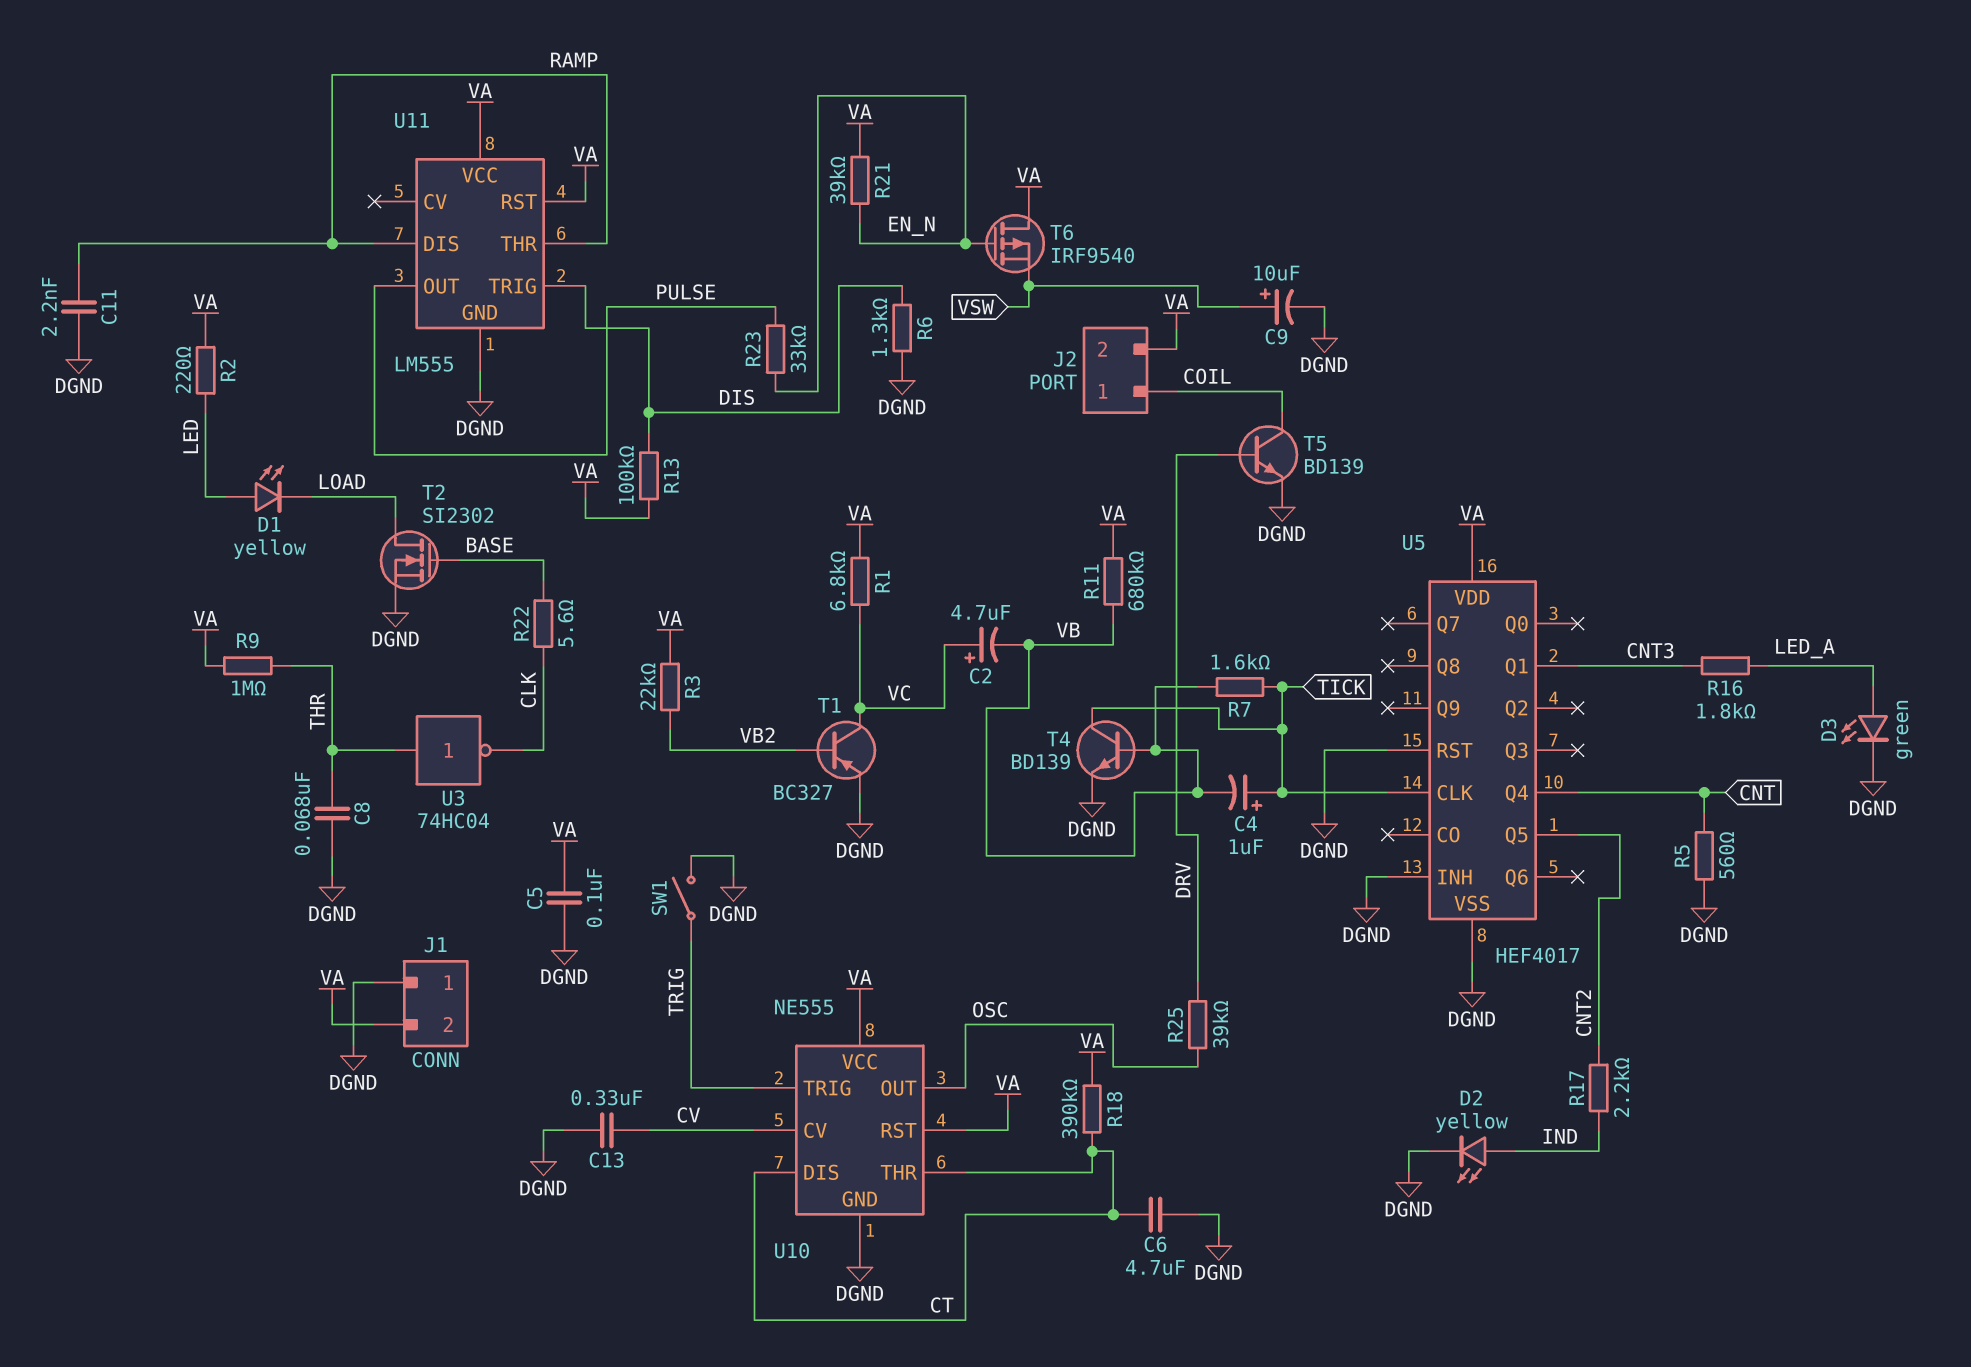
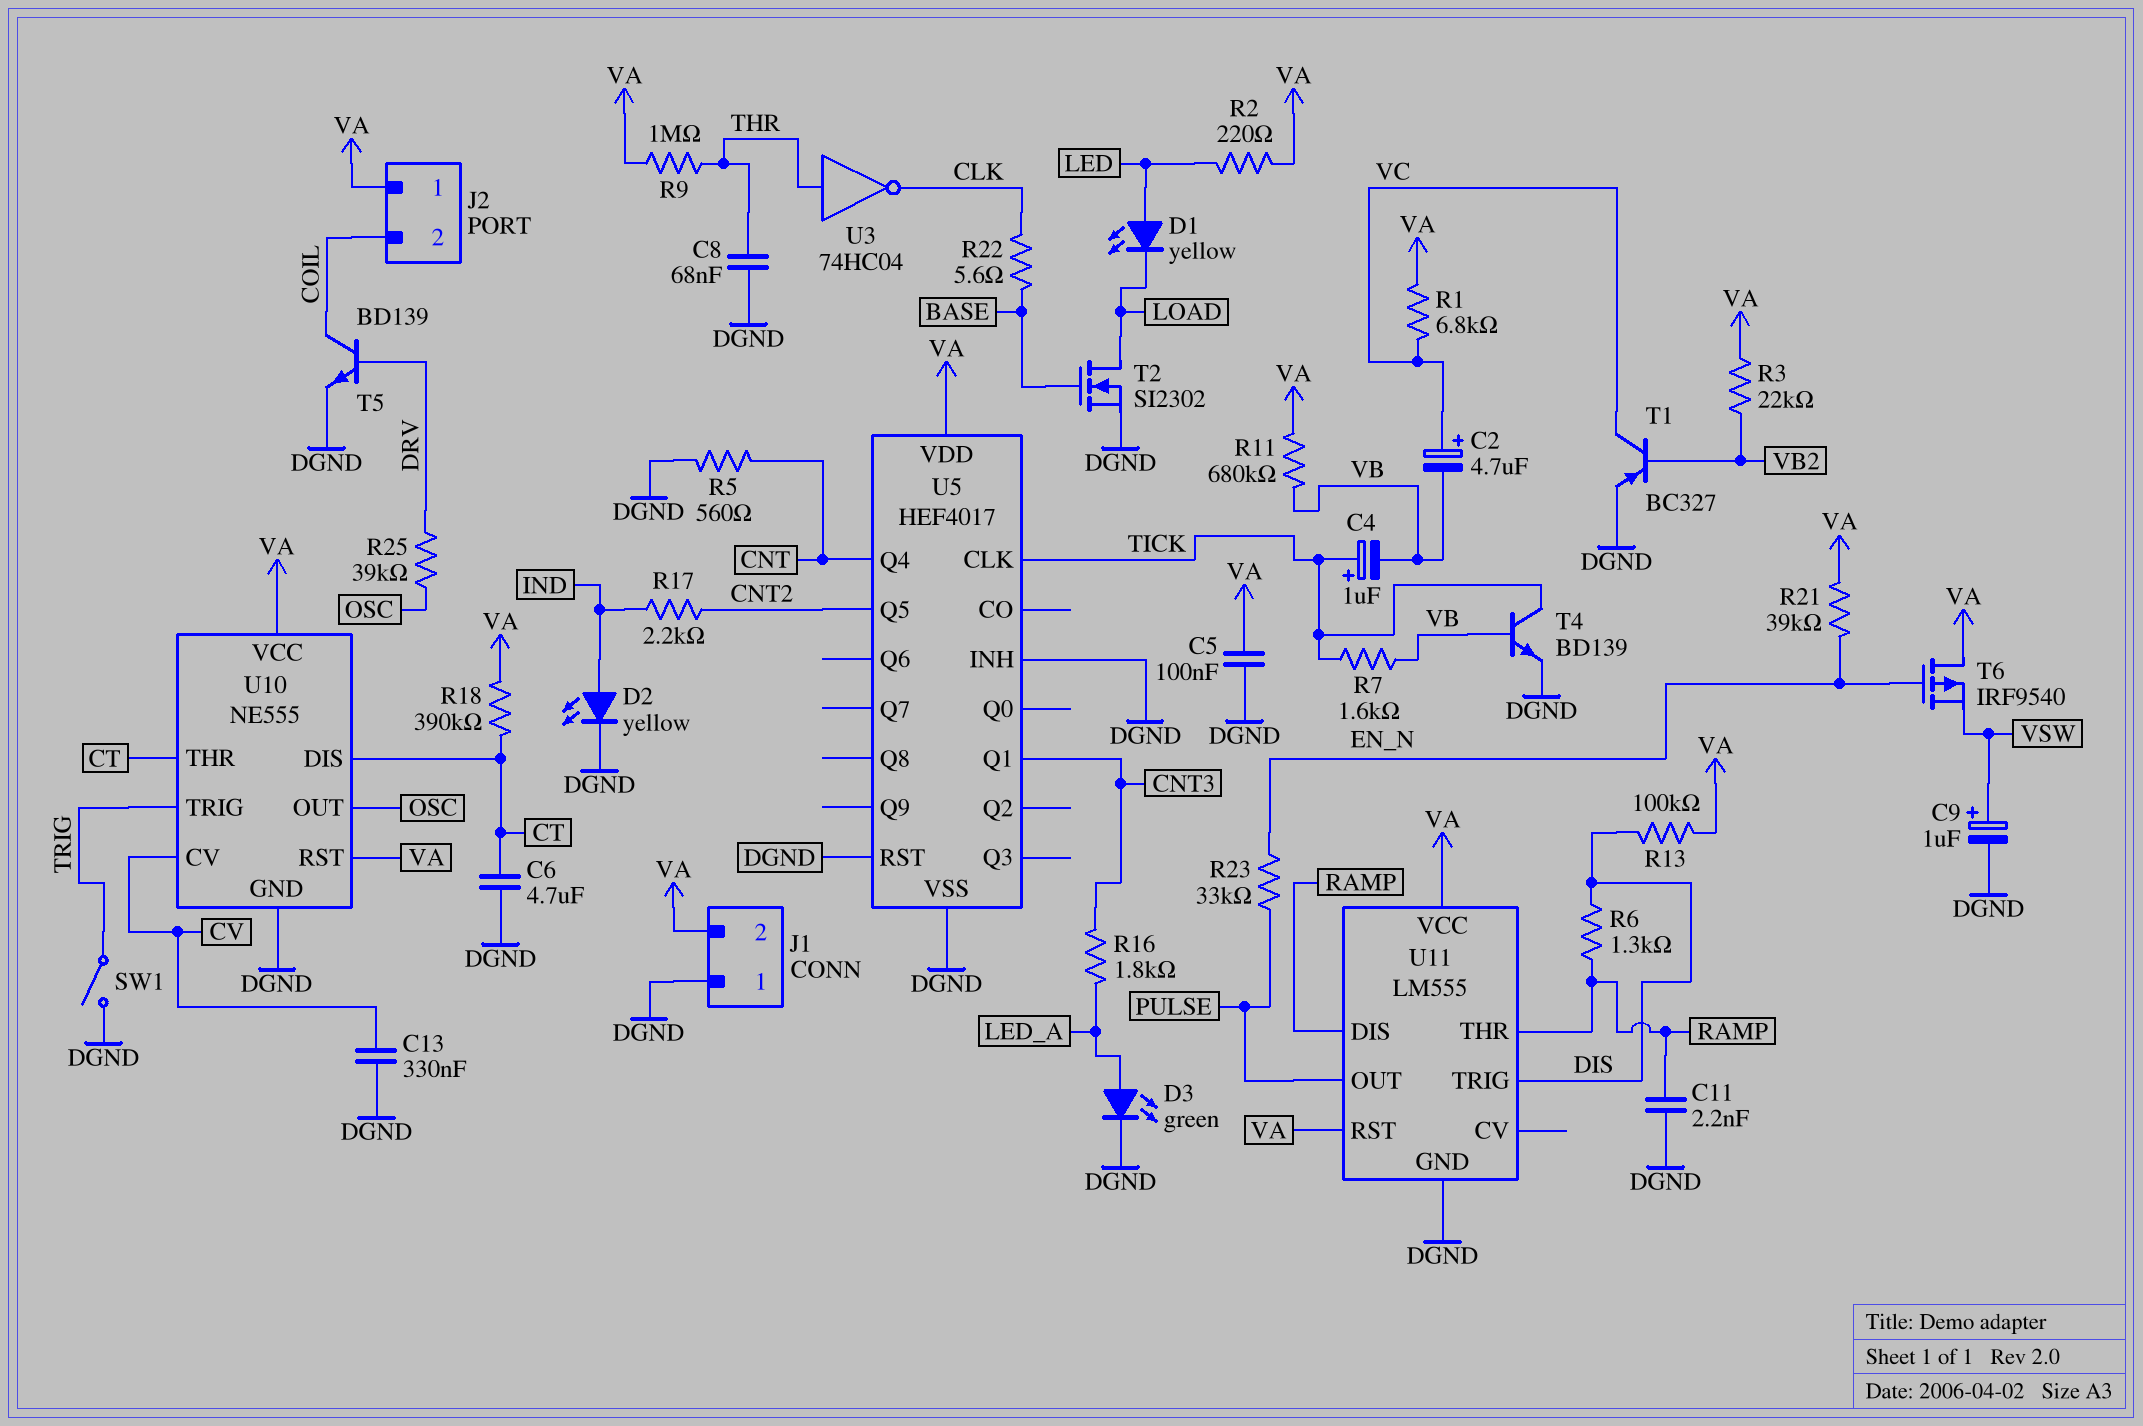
C9: 10uF (plus VSW, minus DGND) -> 1uF (plus VSW, minus DGND)
J2 pin 1: COIL -> VA
J2 pin 2: VA -> COIL
R6: 1.3k (DGND, DIS) -> 1.3k (DIS, RAMP)

